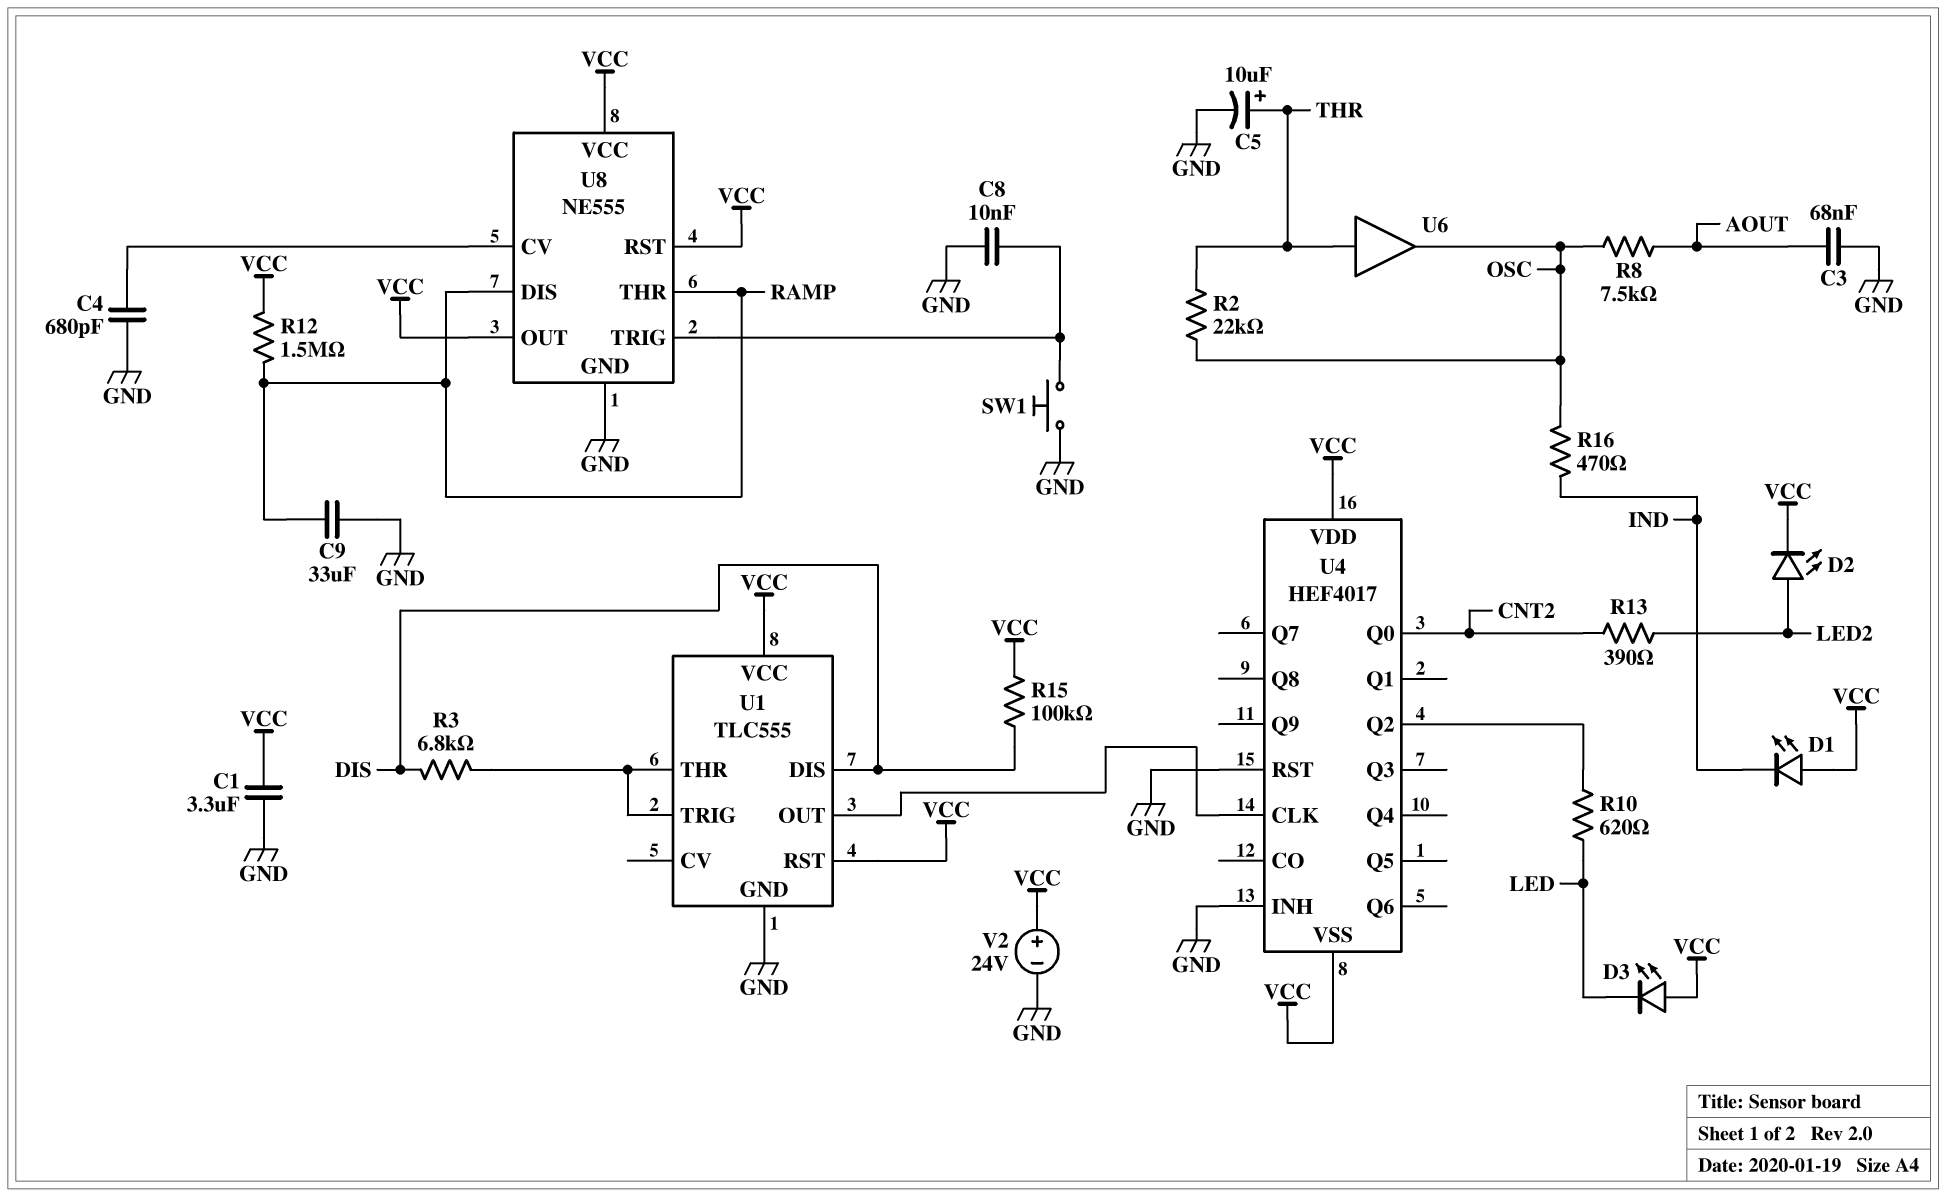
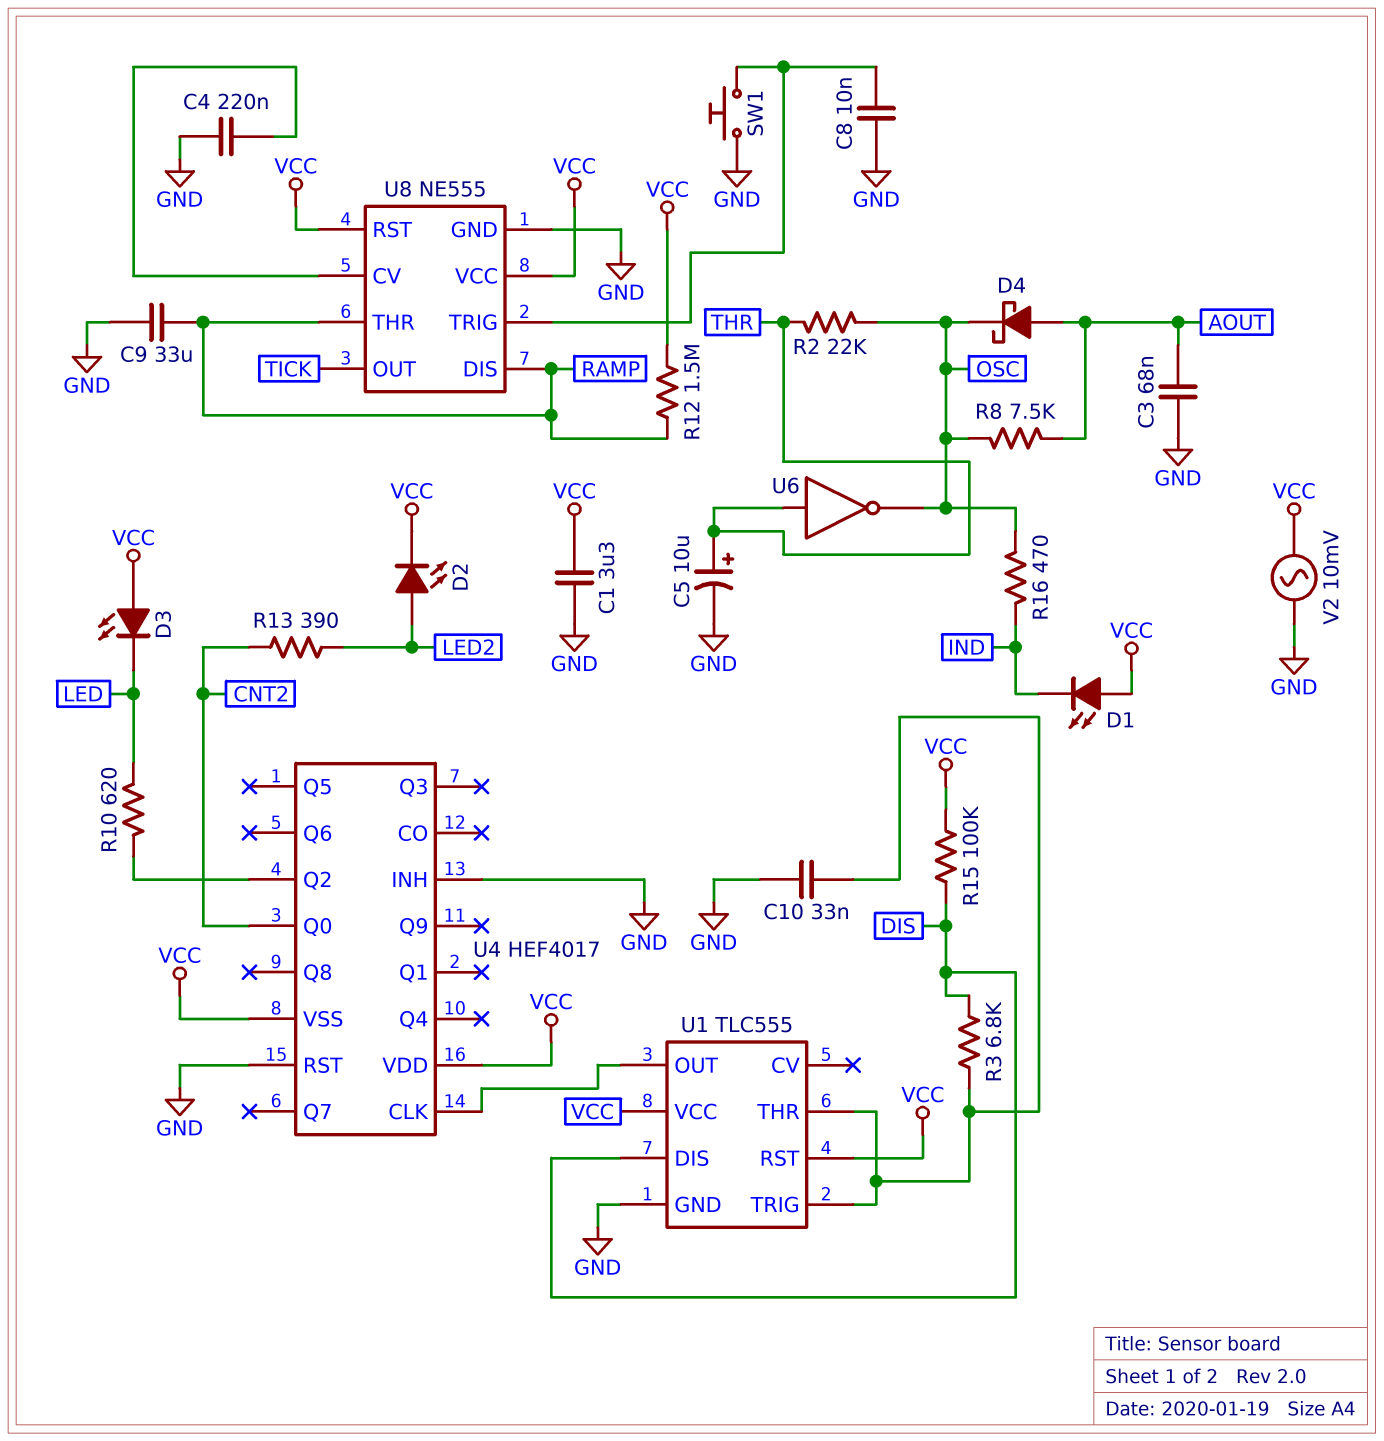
C4: 680pF (GND, U8/CV) -> 220nF (GND, U8/CV)
C10: none -> 33nF (GND, U1/THR)
D4: none -> schottky (A AOUT, K OSC)
U6: buffer (in THR, out OSC) -> NOT (in THR, out OSC)
U8 pin OUT: VCC -> TICK
V2: 24V (plus VCC, minus GND) -> AC 10mV (GND, VCC)

